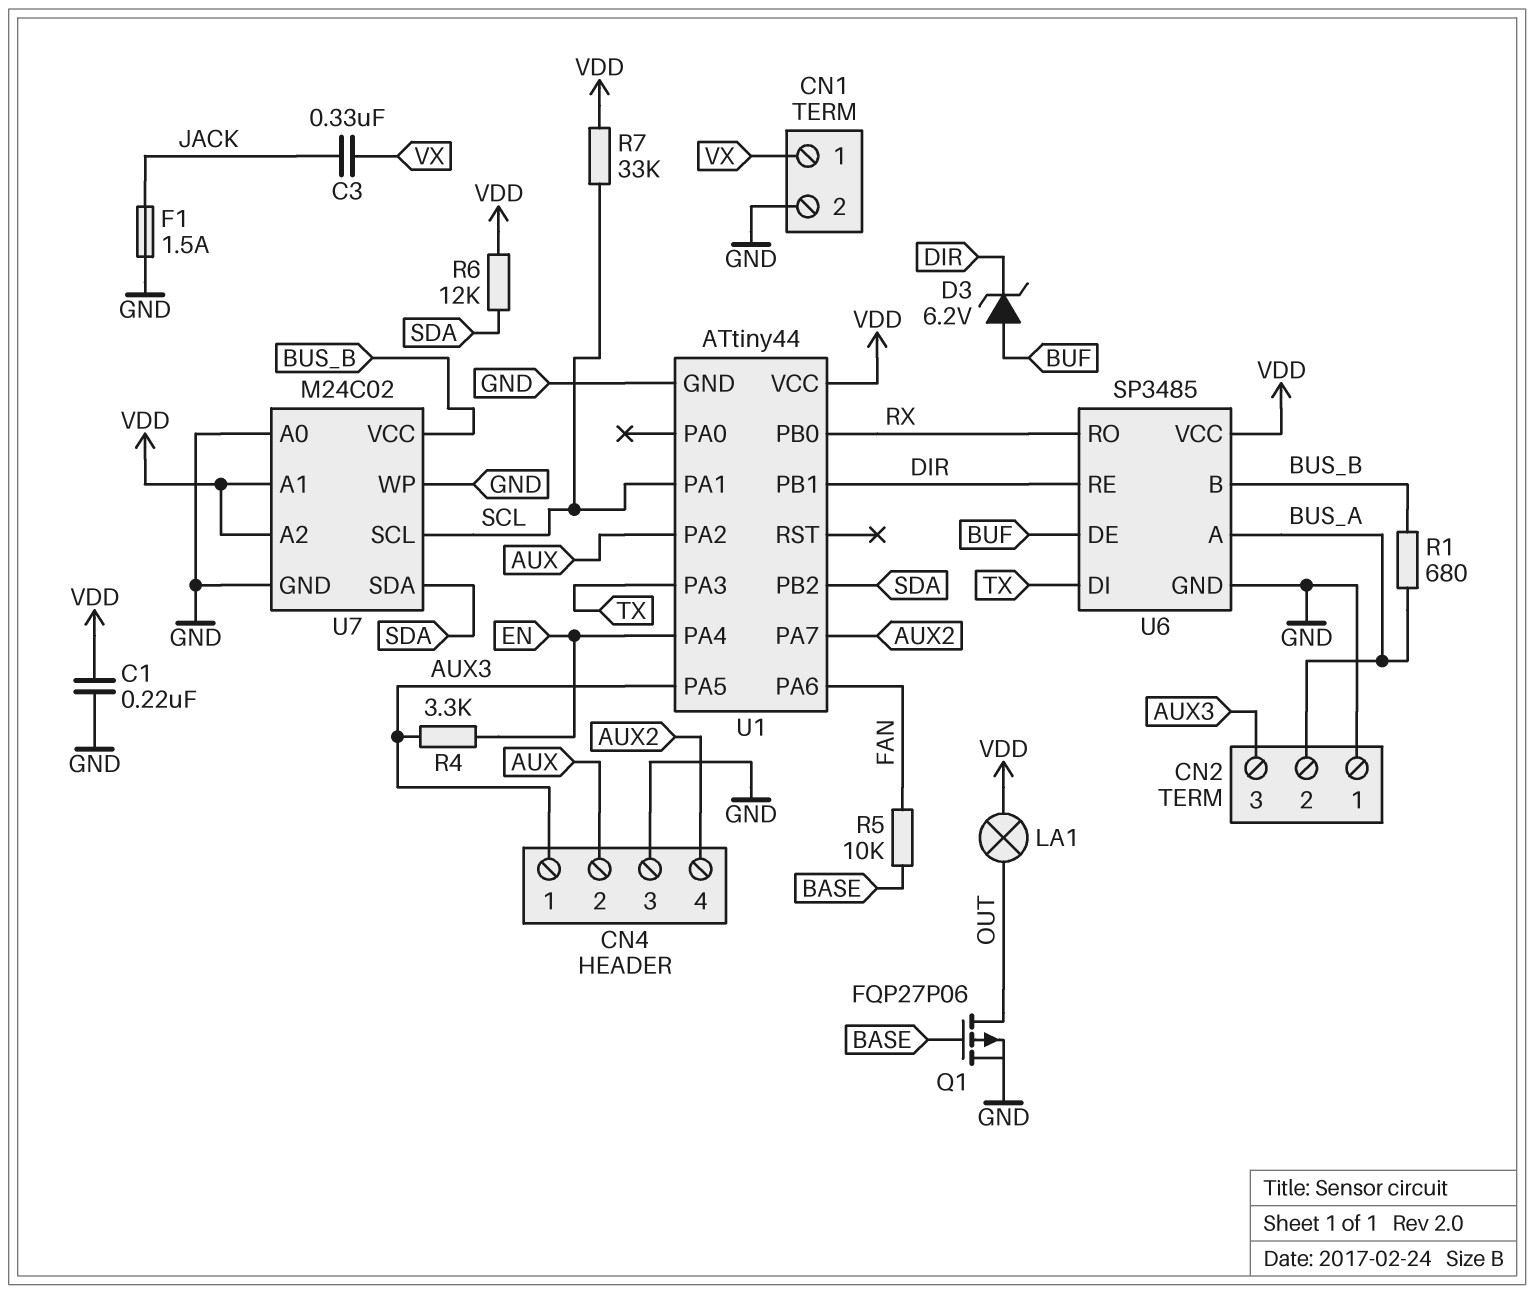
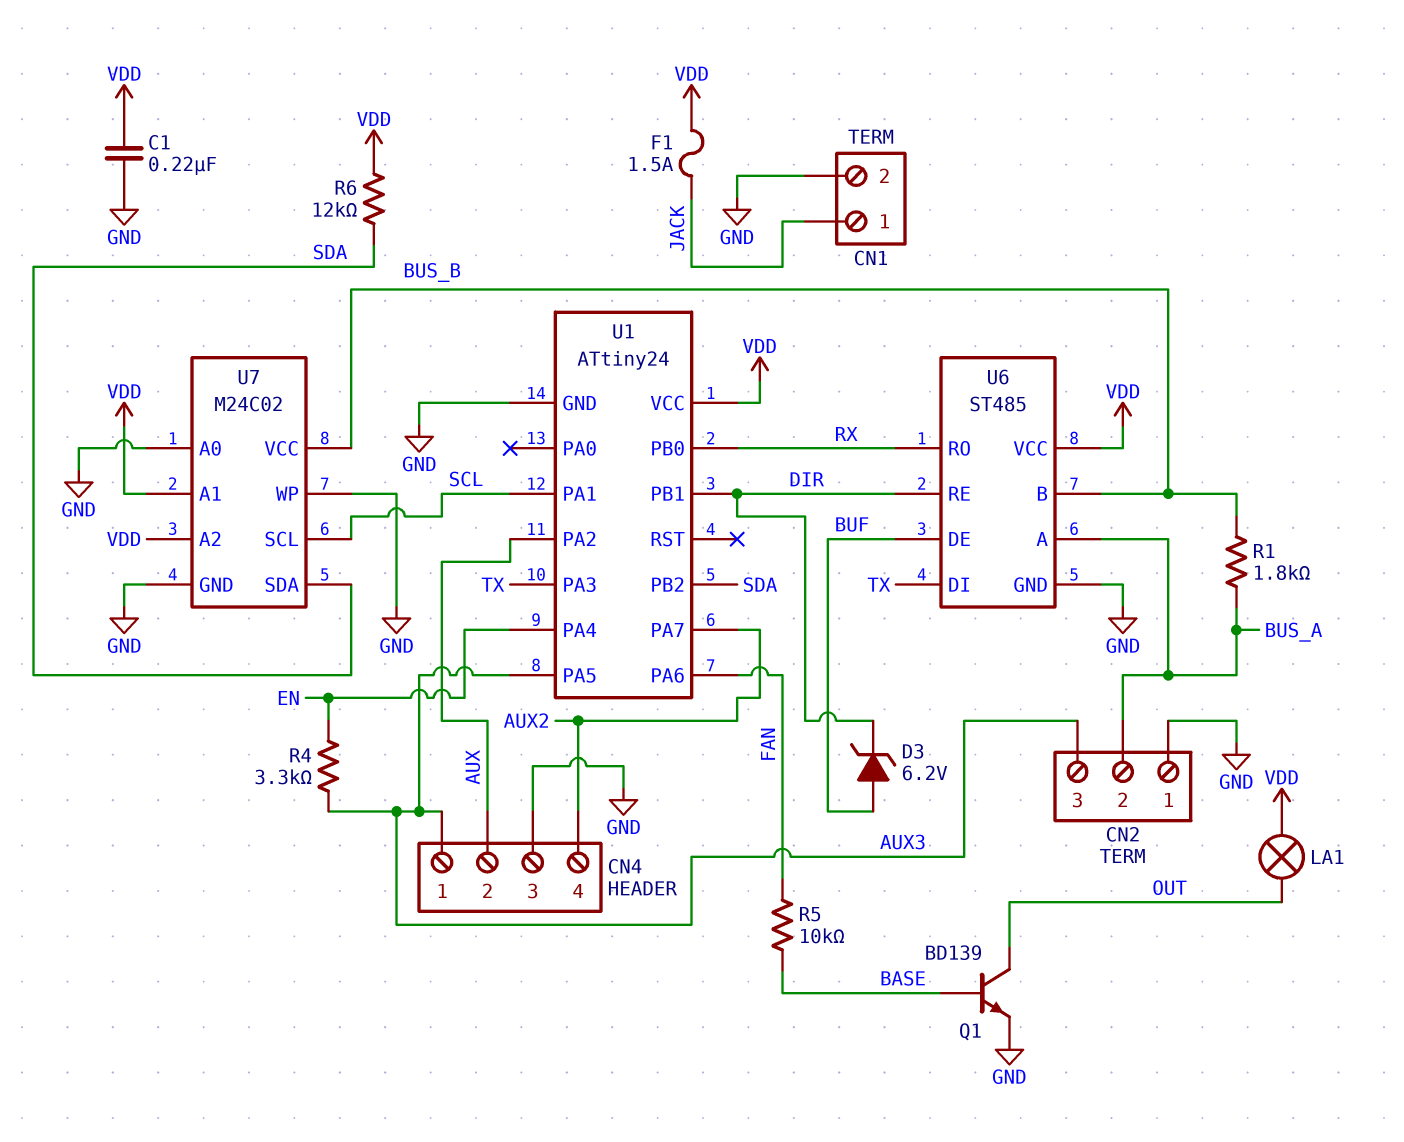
C3: 330nF (JACK, VX) -> none
CN1 pin 1: VX -> JACK
F1: 1.5A (GND, JACK) -> 1.5A (JACK, VDD)
Q1: PMOS FQP27P06 (G BASE, D OUT, S GND) -> NPN BD139 (B BASE, C OUT, E GND)
R1: 680 (BUS_A, BUS_B) -> 1.8k (BUS_A, BUS_B)
R7: 33k (SCL, VDD) -> none
U1: ATtiny44 -> ATtiny24
U6: SP3485 -> ST485

